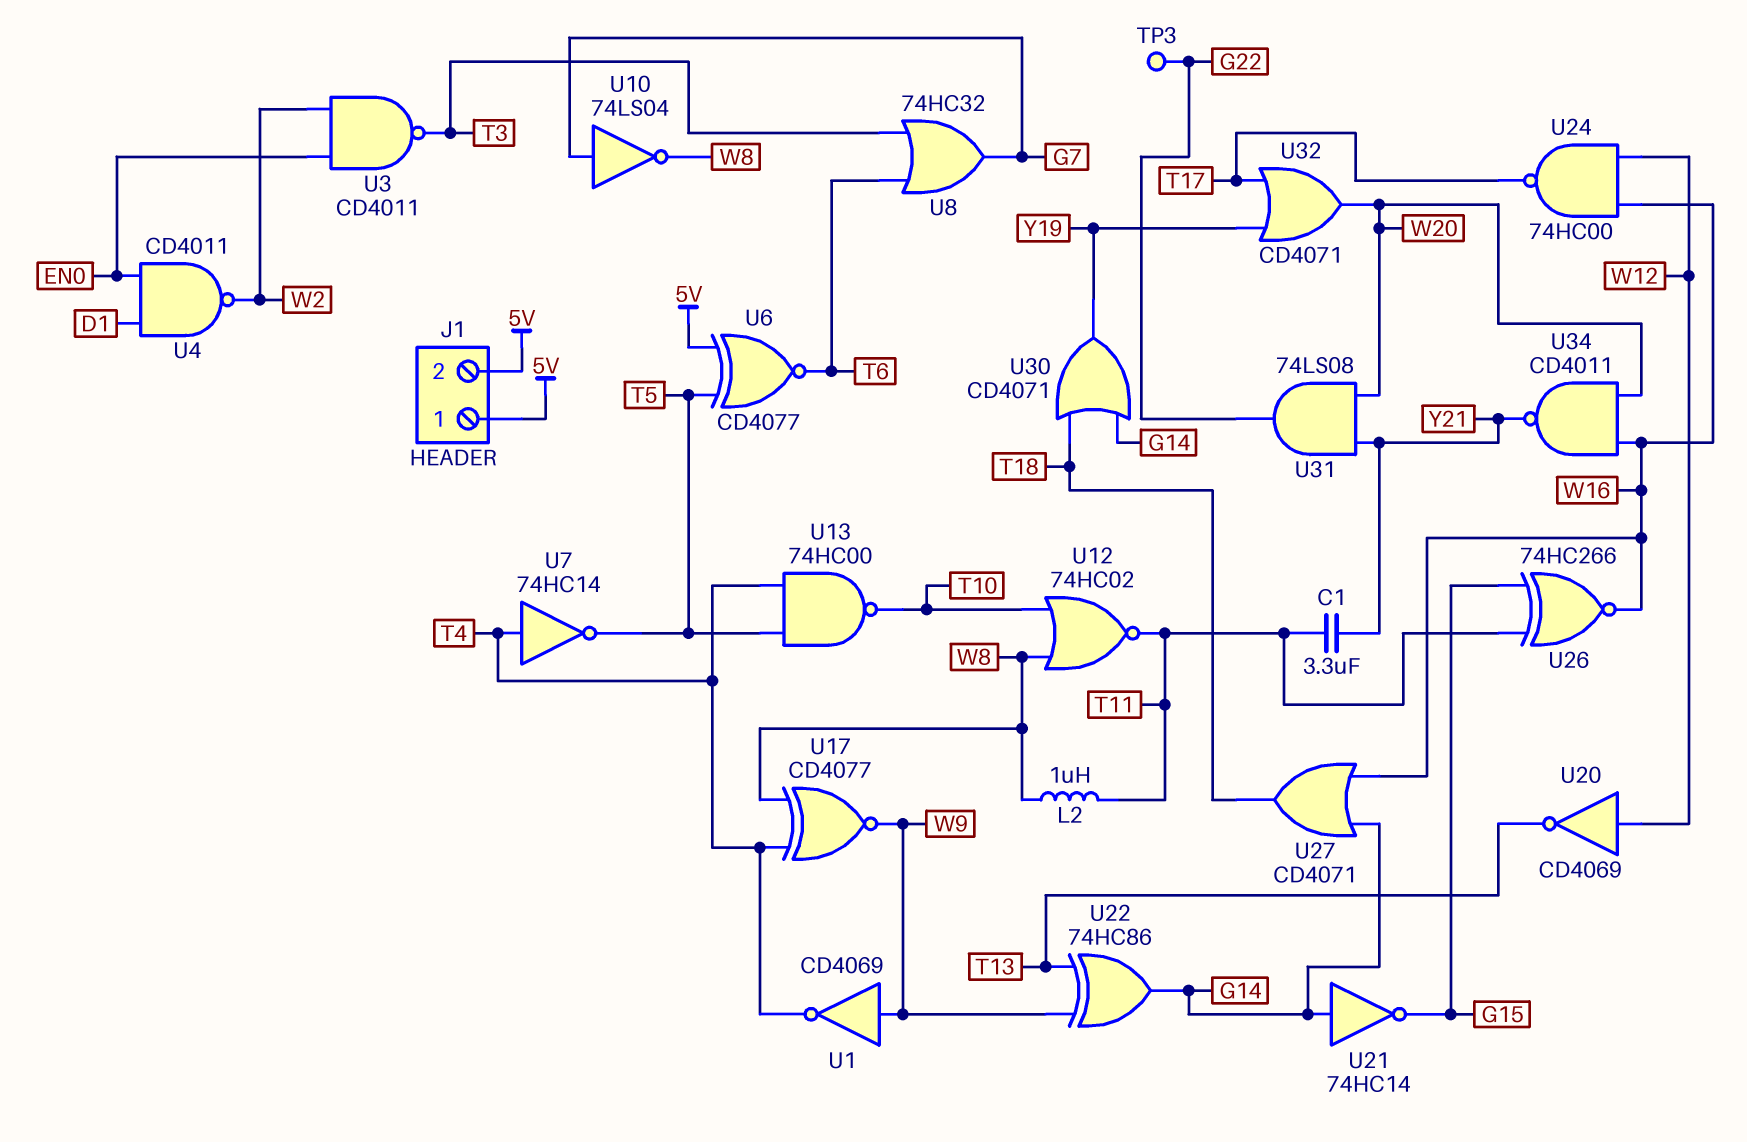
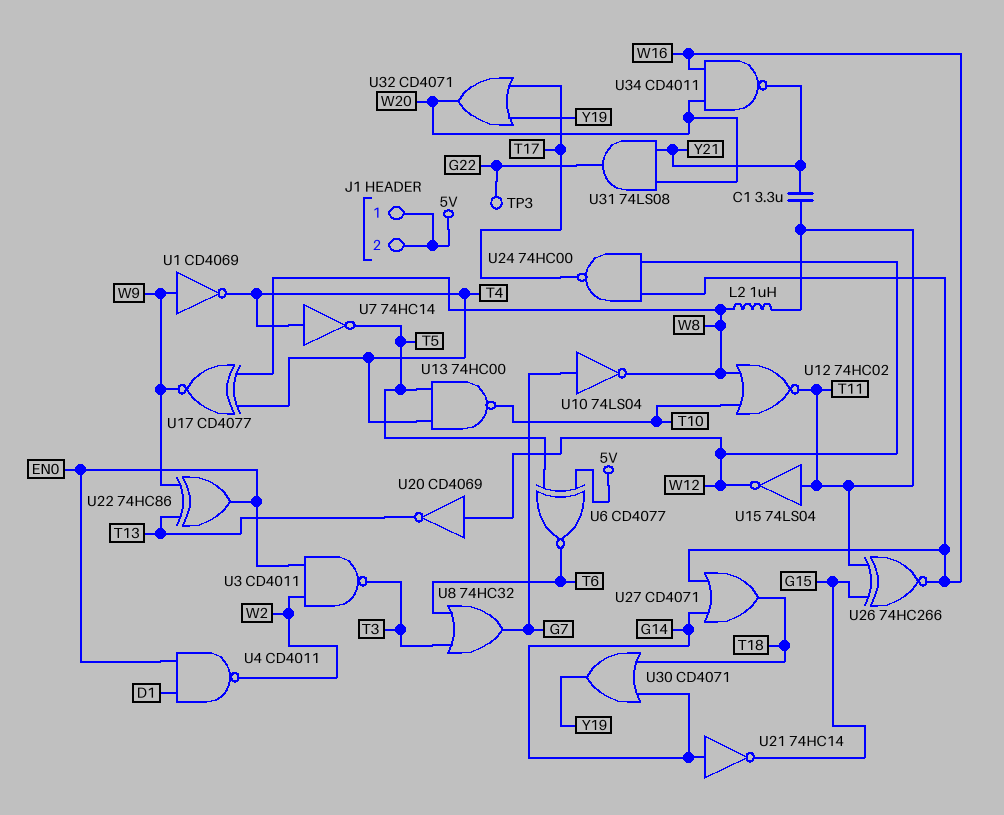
U15: none -> NOT 74LS04 (in T11, out W12)
U22: XOR 74HC86 (in T13, in W9, out G14) -> XOR 74HC86 (in T13, in W9, out EN0)

